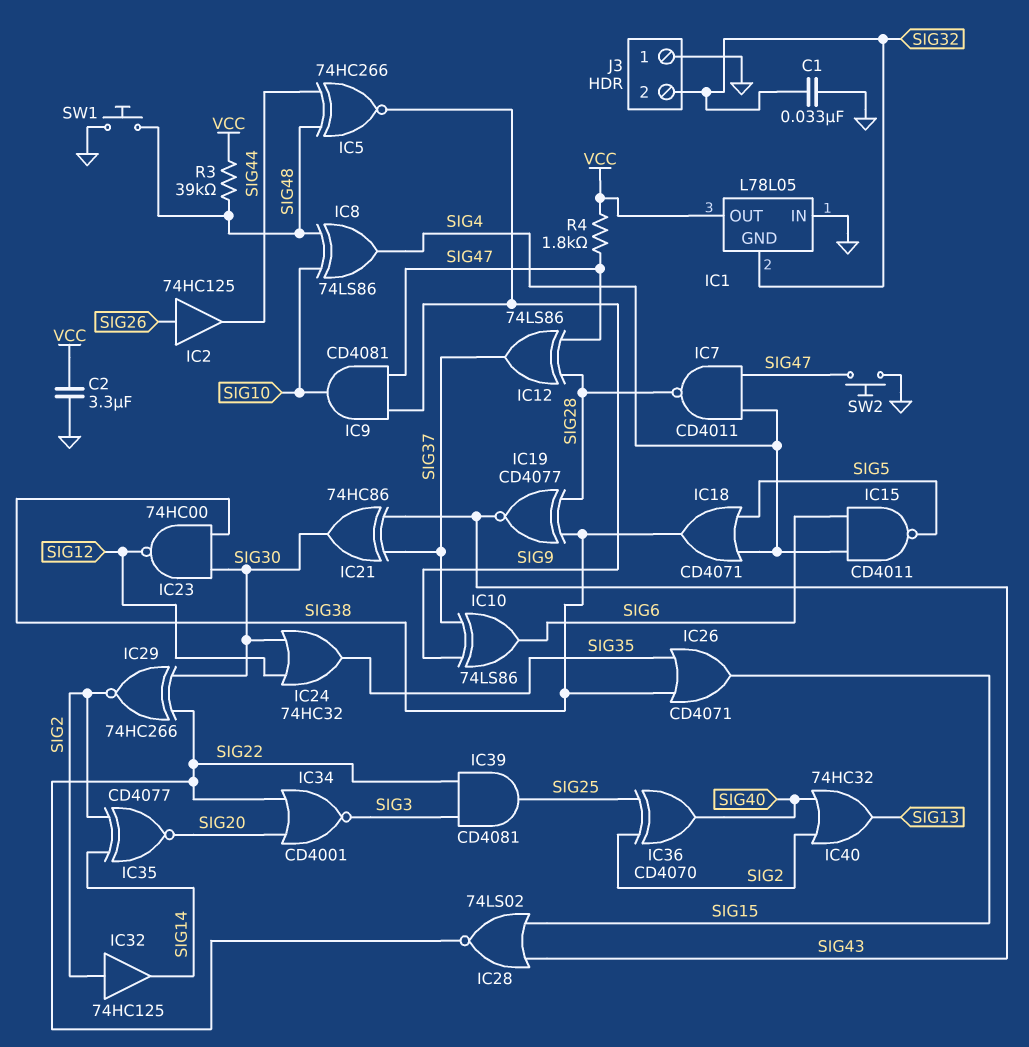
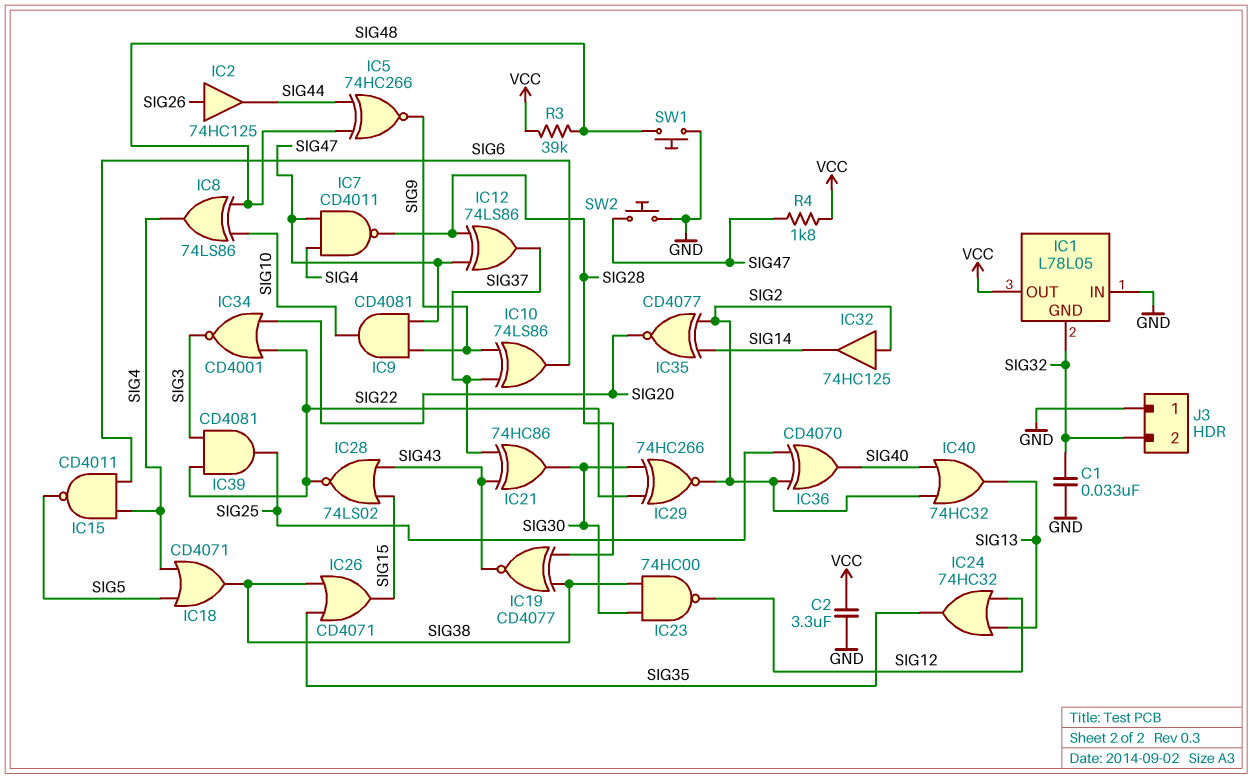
IC24: OR 74HC32 (in SIG12, in SIG30, out SIG35) -> OR 74HC32 (in SIG12, in SIG13, out SIG35)

